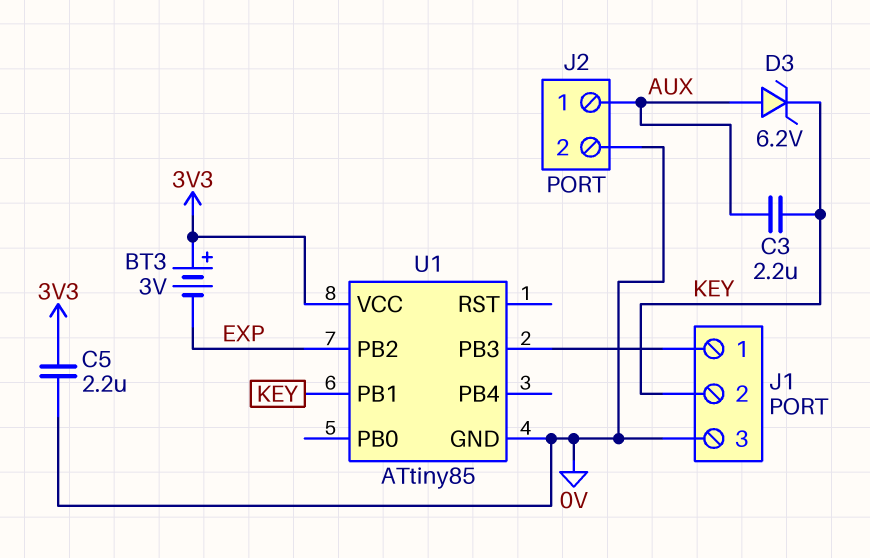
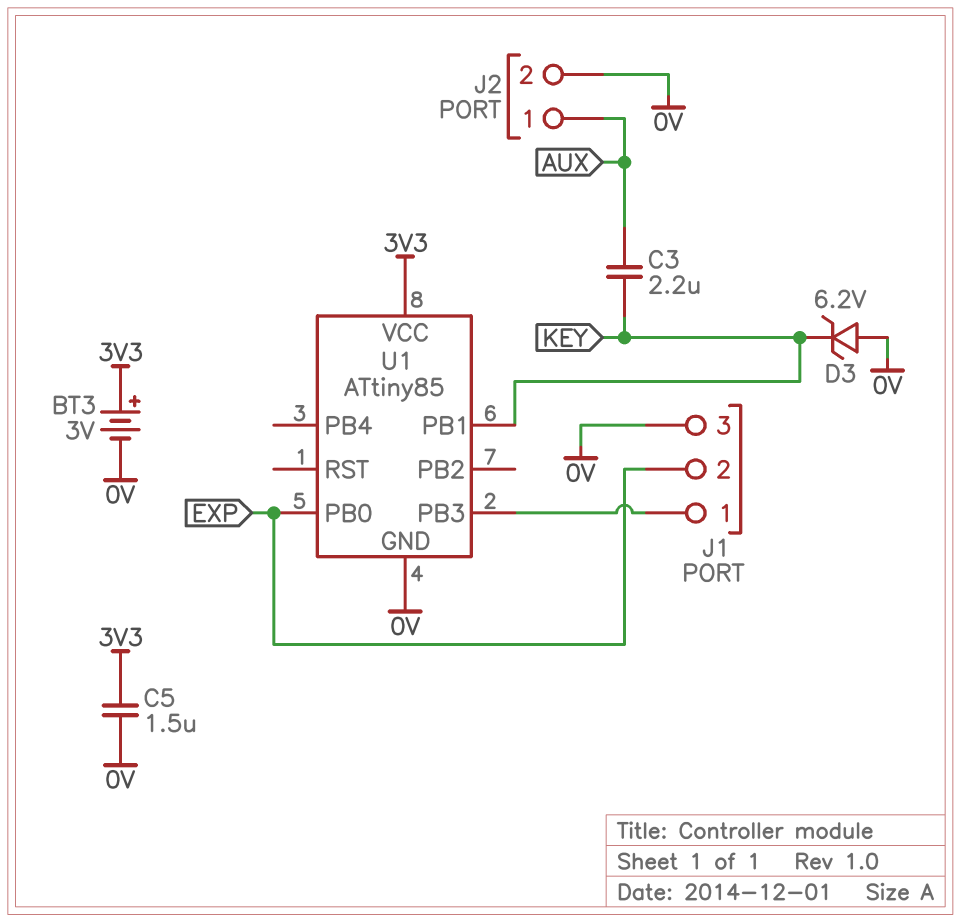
BT3: 3V (plus 3V3, minus EXP) -> 3V (plus 3V3, minus 0V)
C5: 2.2uF (0V, 3V3) -> 1.5uF (0V, 3V3)
D3: zener 6.2V (A AUX, K KEY) -> zener 6.2V (A 0V, K KEY)
J1 pin 2: KEY -> EXP
U1 pin PB0: none -> EXP
U1 pin PB2: EXP -> none

